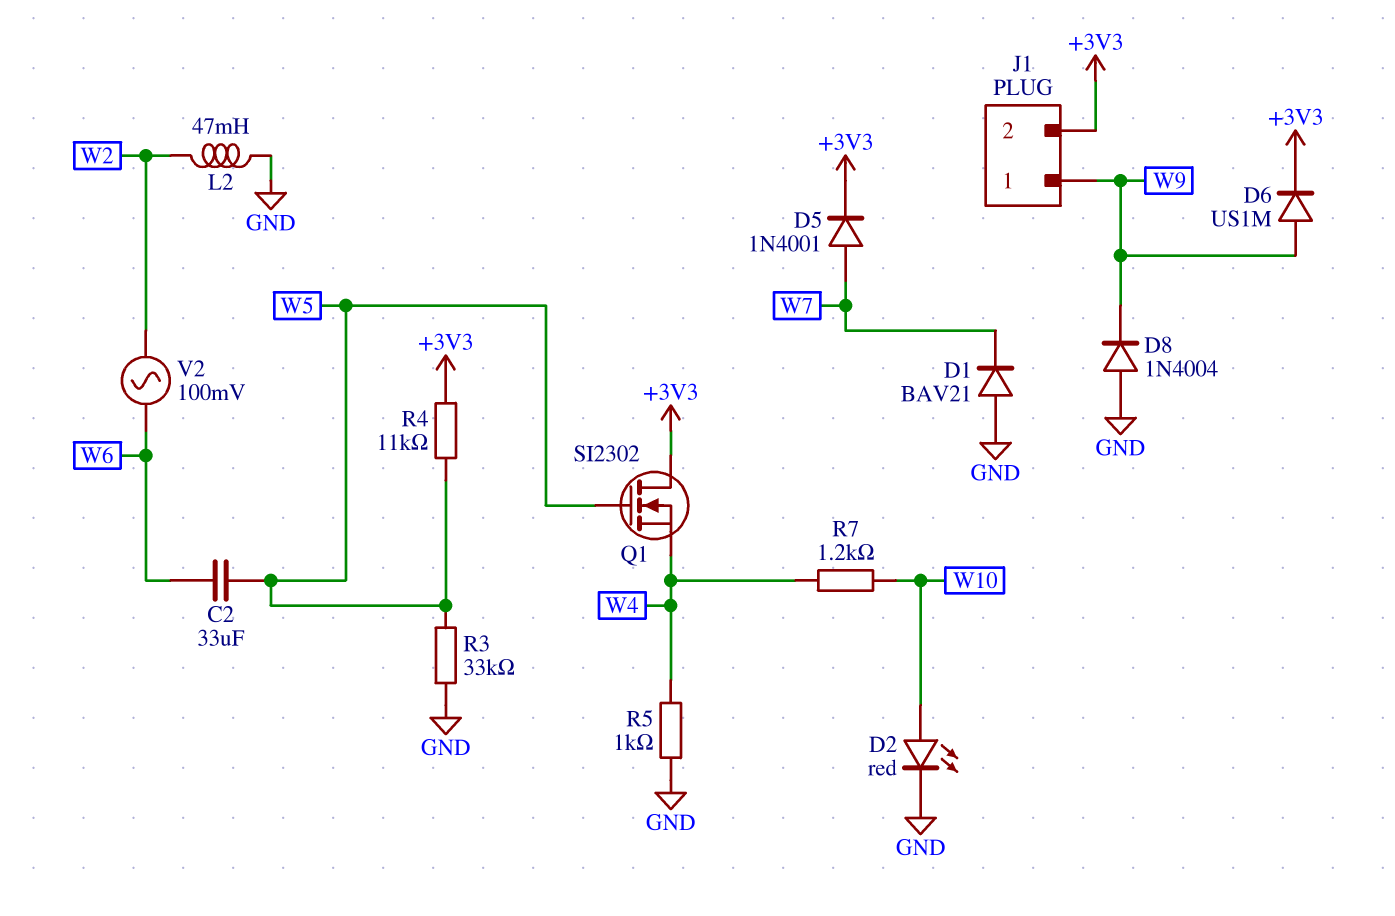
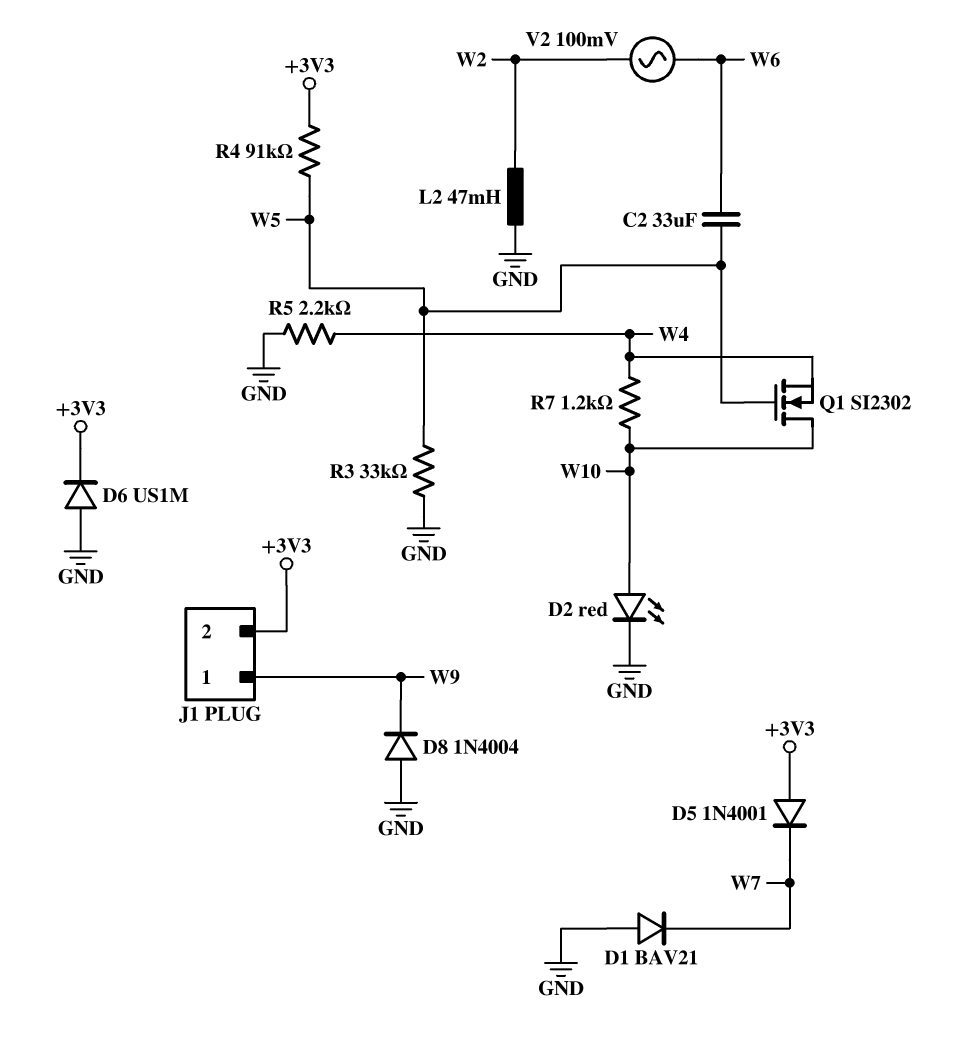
D5: diode 1N4001 (A W7, K +3V3) -> diode 1N4001 (A +3V3, K W7)
D6: diode US1M (A W9, K +3V3) -> diode US1M (A GND, K +3V3)
Q1: NMOS SI2302 (G W5, D +3V3, S W4) -> NMOS SI2302 (G W5, D W10, S W4)
R4: 11k (+3V3, W5) -> 91k (+3V3, W5)
R5: 1k (GND, W4) -> 2.2k (GND, W4)

